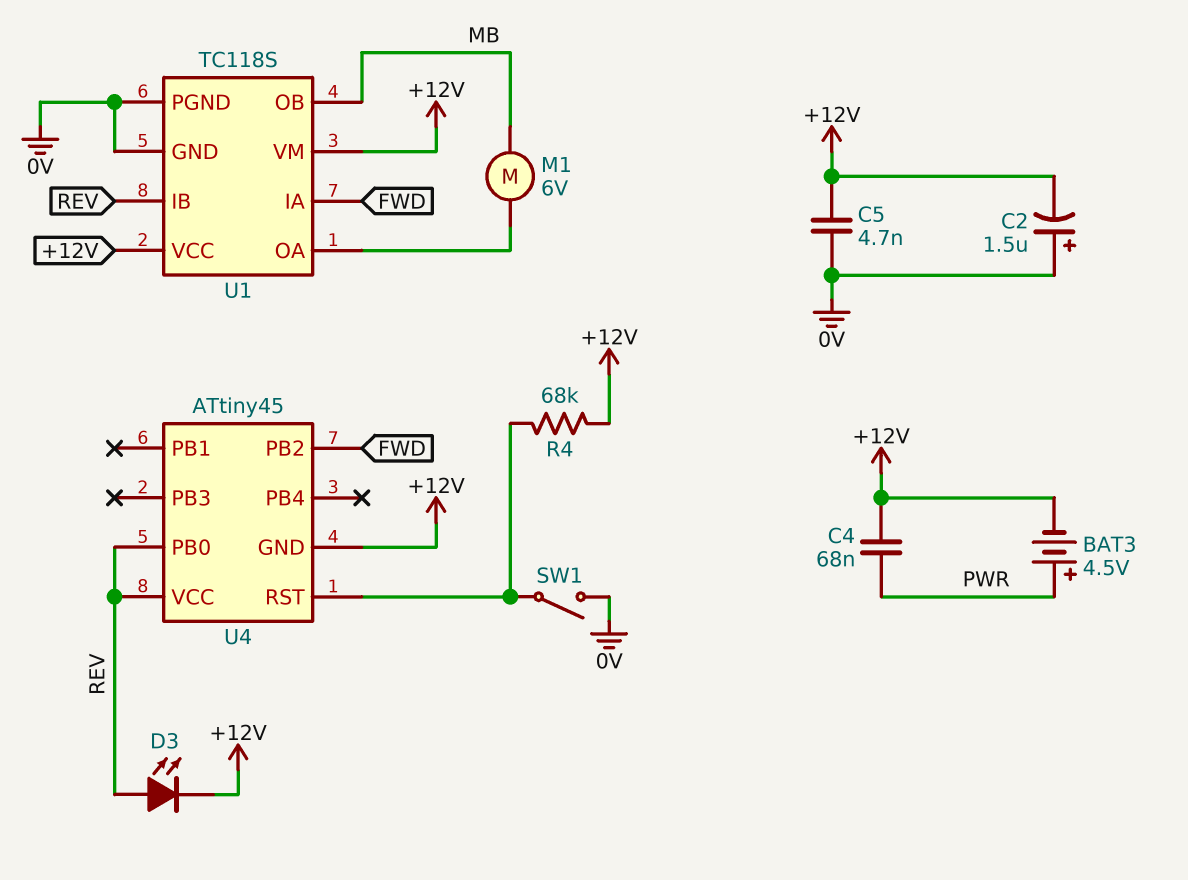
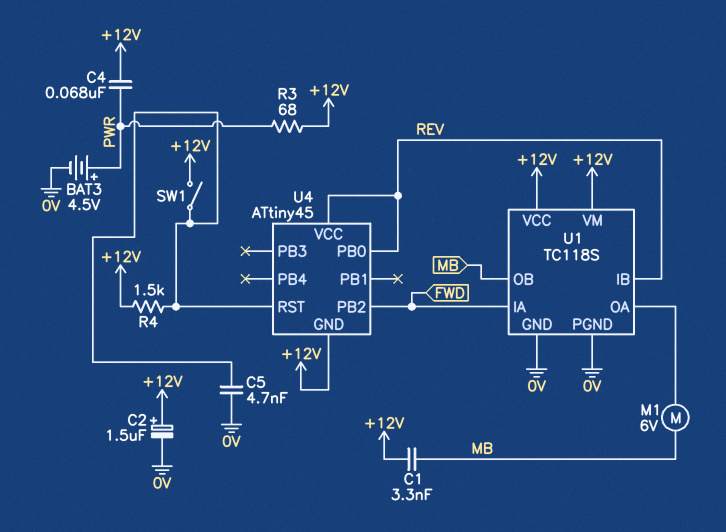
BAT3: 4.5V (plus PWR, minus +12V) -> 4.5V (plus PWR, minus 0V)
C1: none -> 3.3nF (+12V, MB)
C2: 1.5uF (plus 0V, minus +12V) -> 1.5uF (plus +12V, minus 0V)
C5: 4.7nF (+12V, 0V) -> 4.7nF (0V, U4/RST)
D3: LED (A REV, K +12V) -> none
R3: none -> 68 (+12V, PWR)
R4: 68k (+12V, U4/RST) -> 1.5k (+12V, U4/RST)
SW1: switch (0V, U4/RST) -> switch (+12V, U4/RST)

